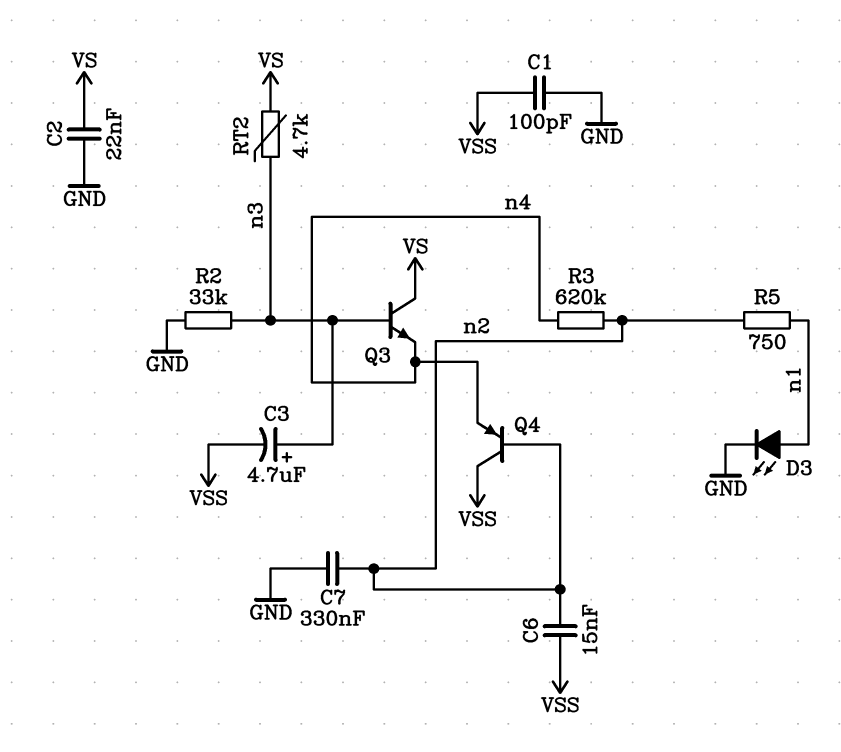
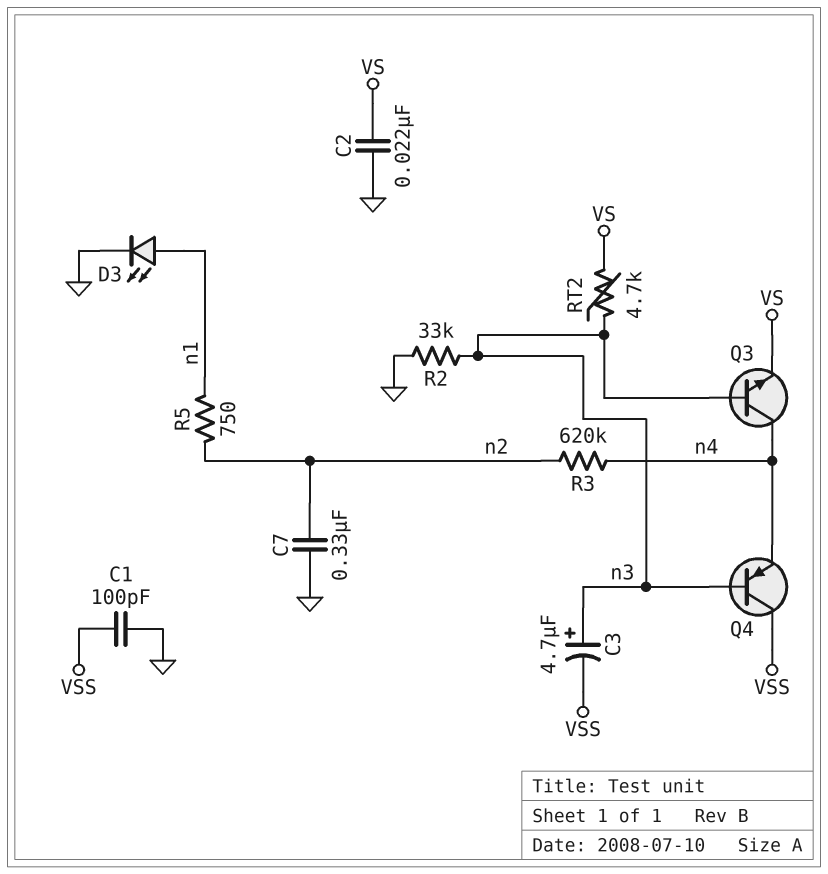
C6: 15nF (VSS, n2) -> none
Q3: NPN (B n3, C VS, E n4) -> NPN (B n3, C n4, E VS)
Q4: PNP (B n2, C VSS, E n4) -> PNP (B n3, C VSS, E n4)

